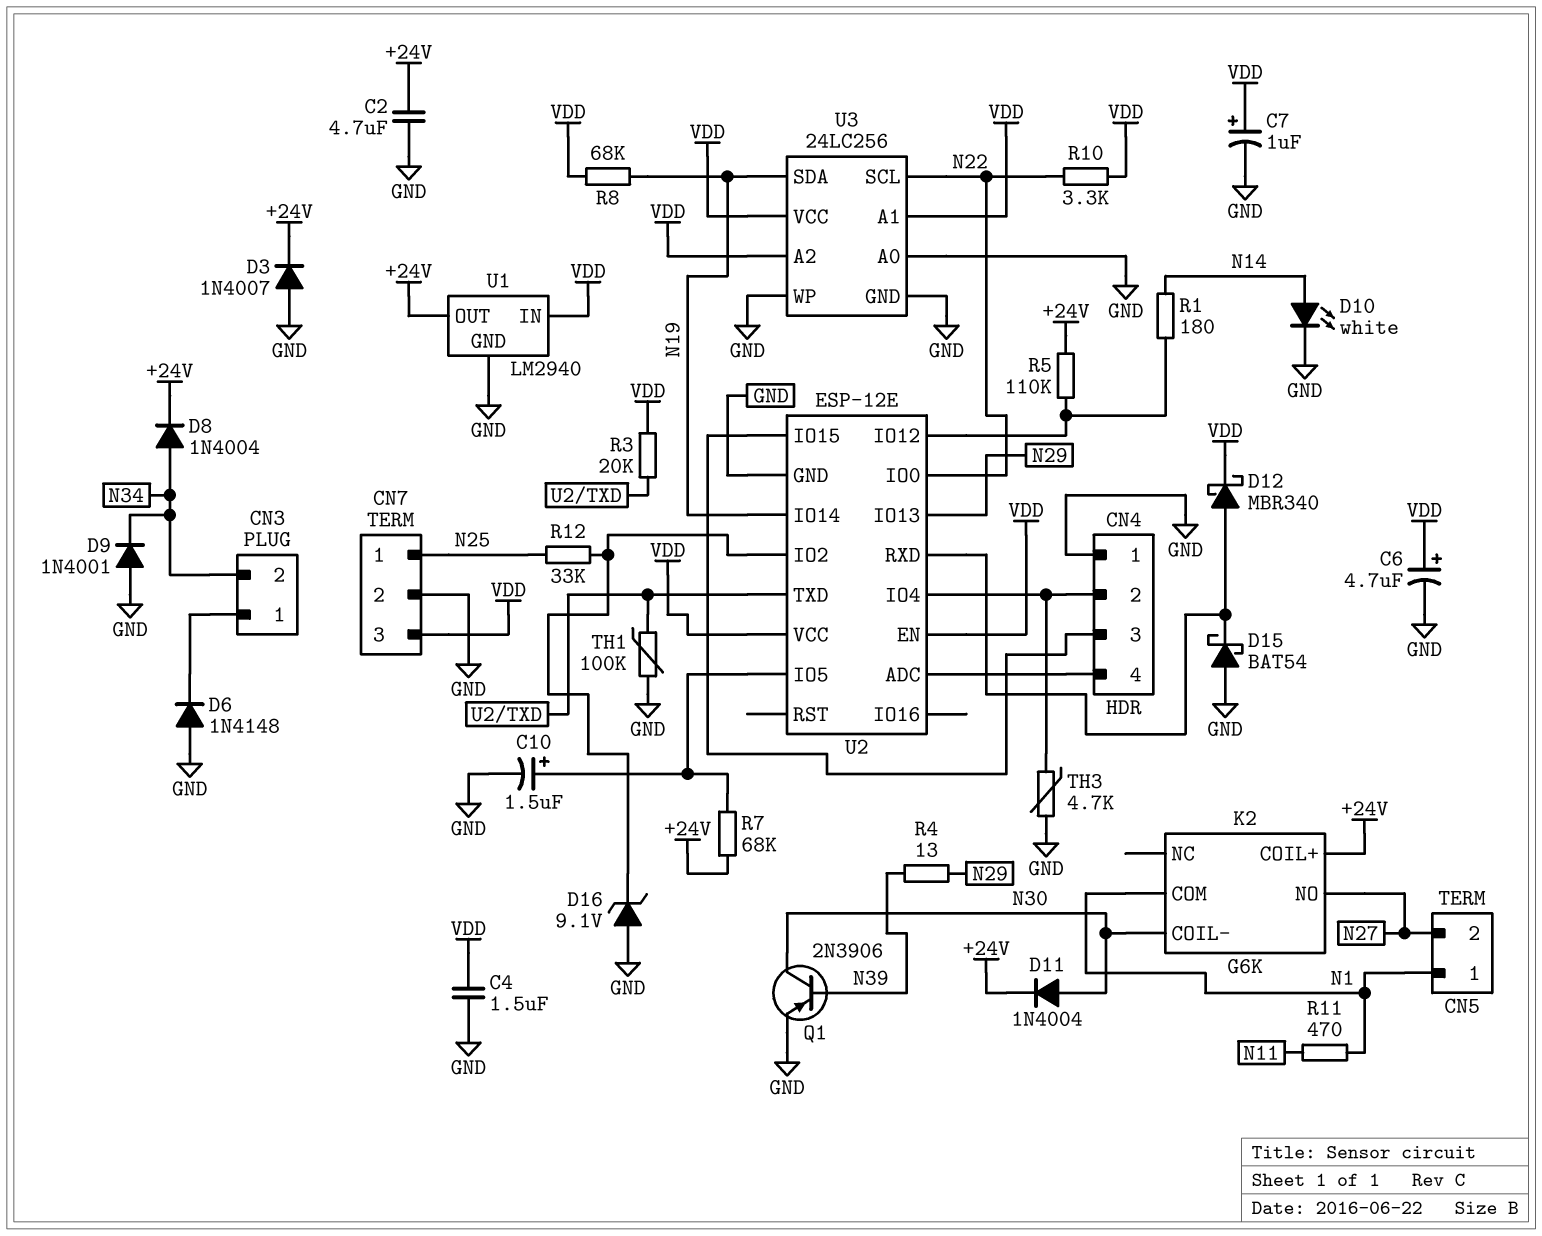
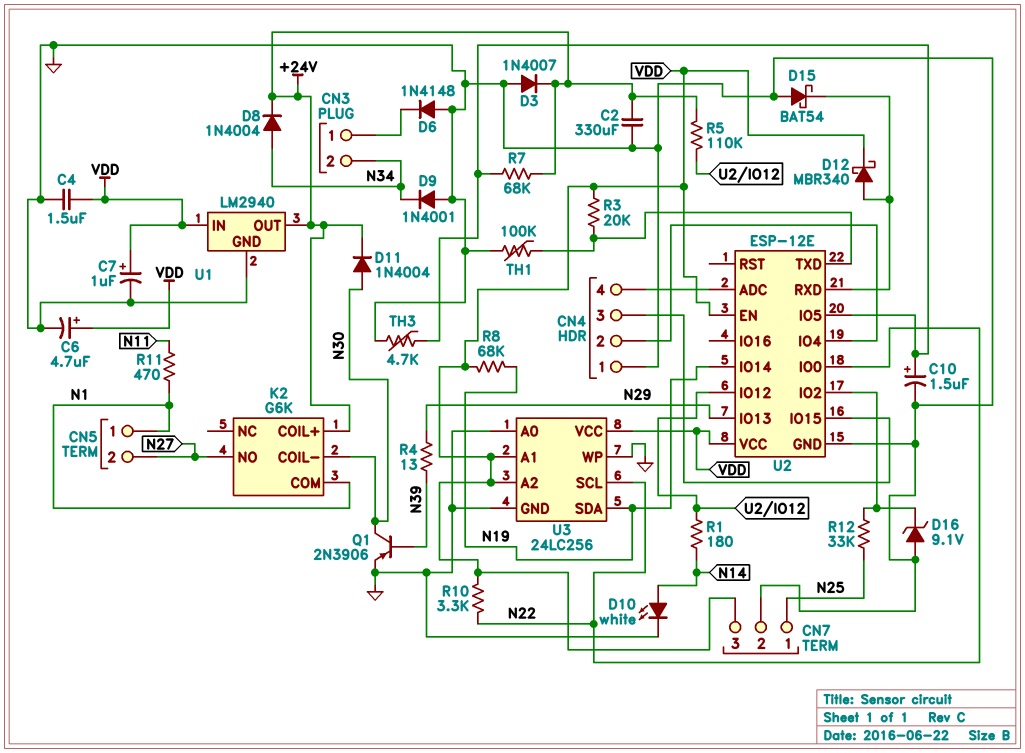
C2: 4.7uF (+24V, GND) -> 330uF (+24V, GND)
TH3: 4.7k (CN4/2, GND) -> 4.7k (GND, U2/IO5)

